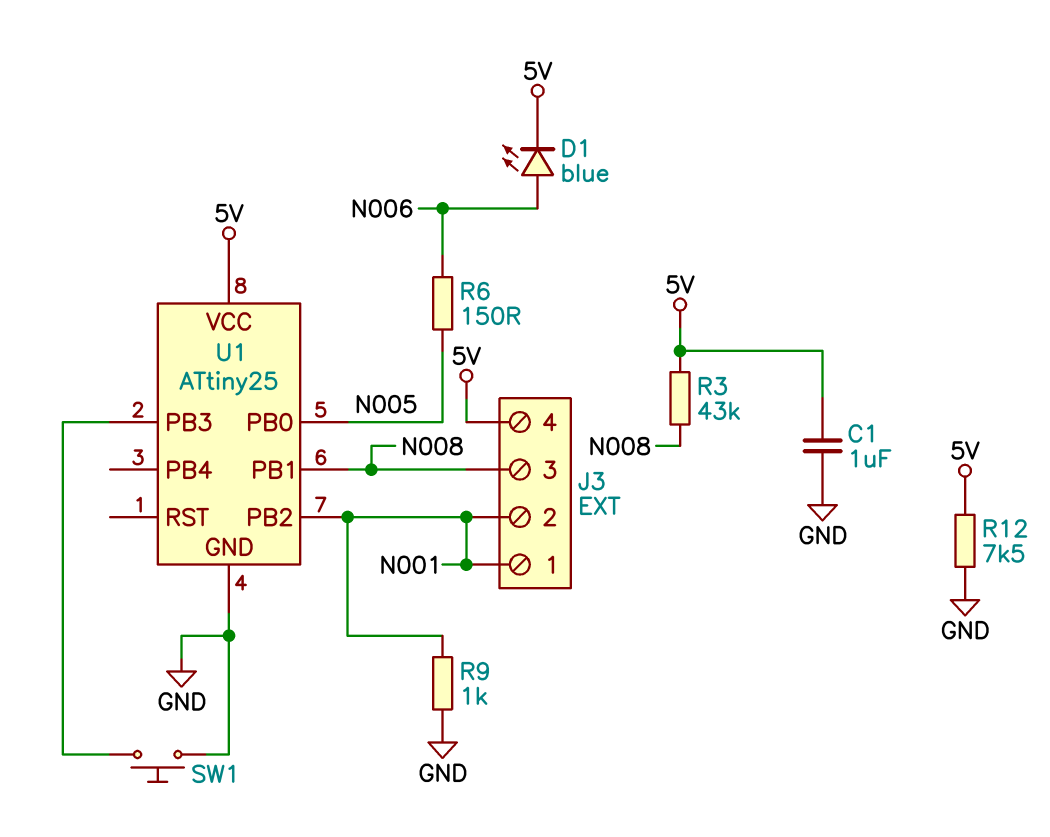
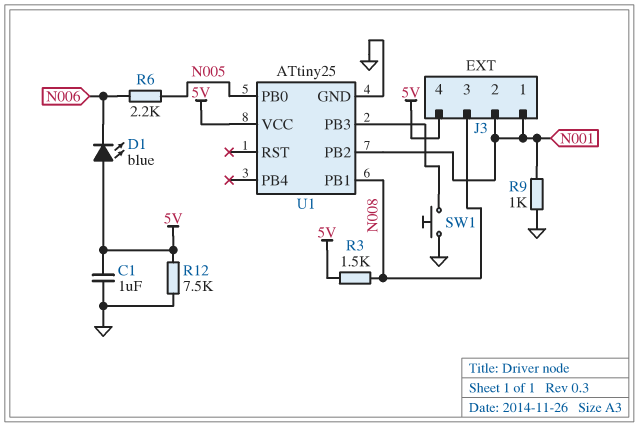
D1: LED blue (A N006, K 5V) -> LED blue (A 5V, K N006)
R3: 43k (5V, N008) -> 1.5k (5V, N008)
R6: 150 (N005, N006) -> 2.2k (N005, N006)

